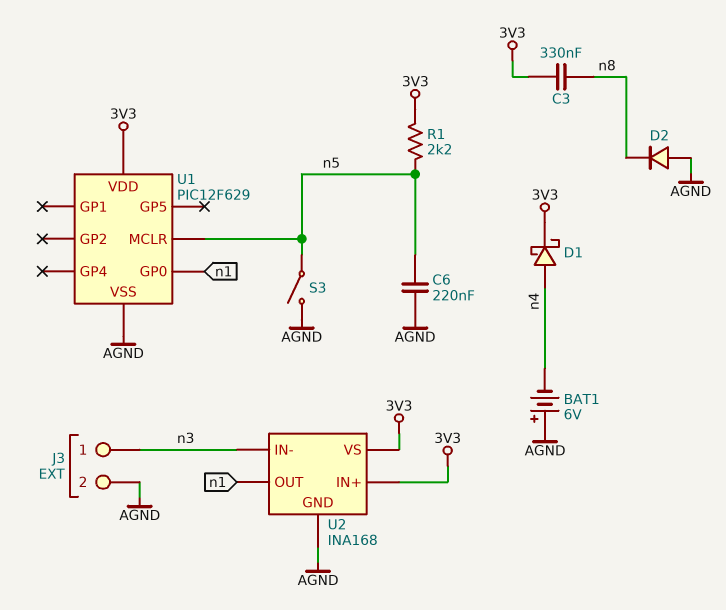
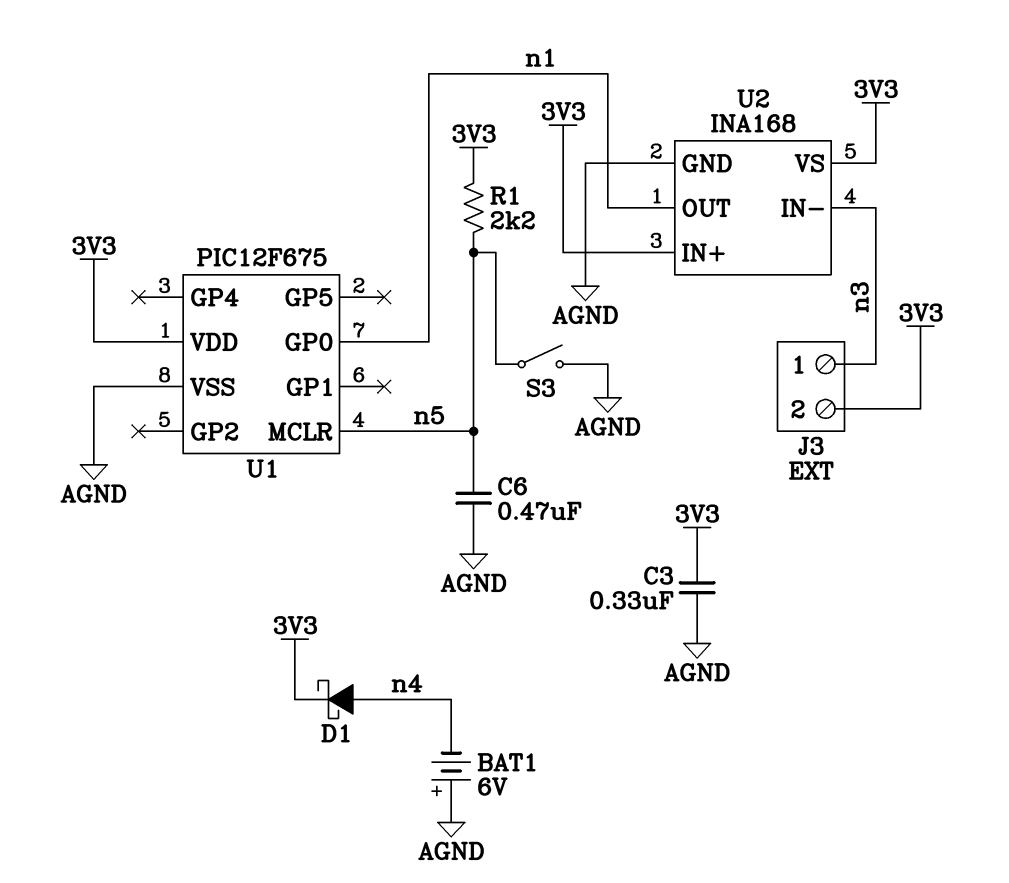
C3: 330nF (3V3, n8) -> 330nF (3V3, AGND)
C6: 220nF (AGND, n5) -> 470nF (AGND, n5)
D2: diode (A AGND, K n8) -> none
J3 pin 2: AGND -> 3V3
U1: PIC12F629 -> PIC12F675

